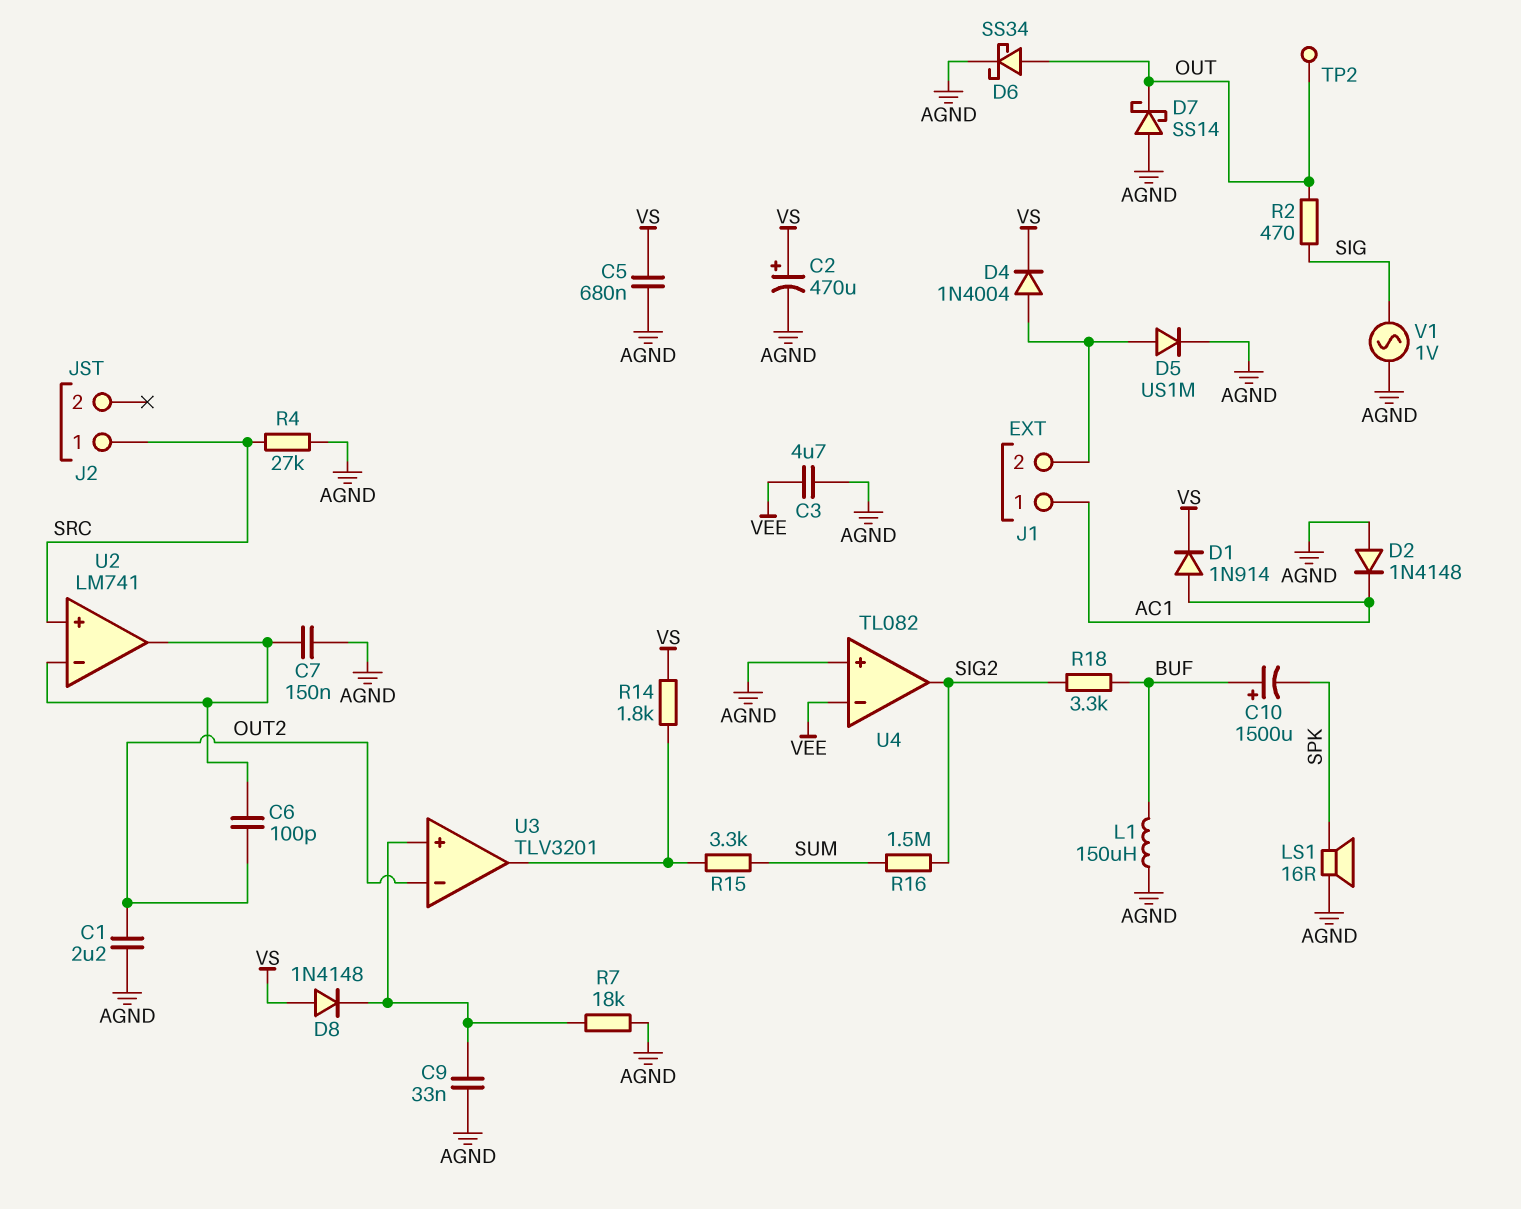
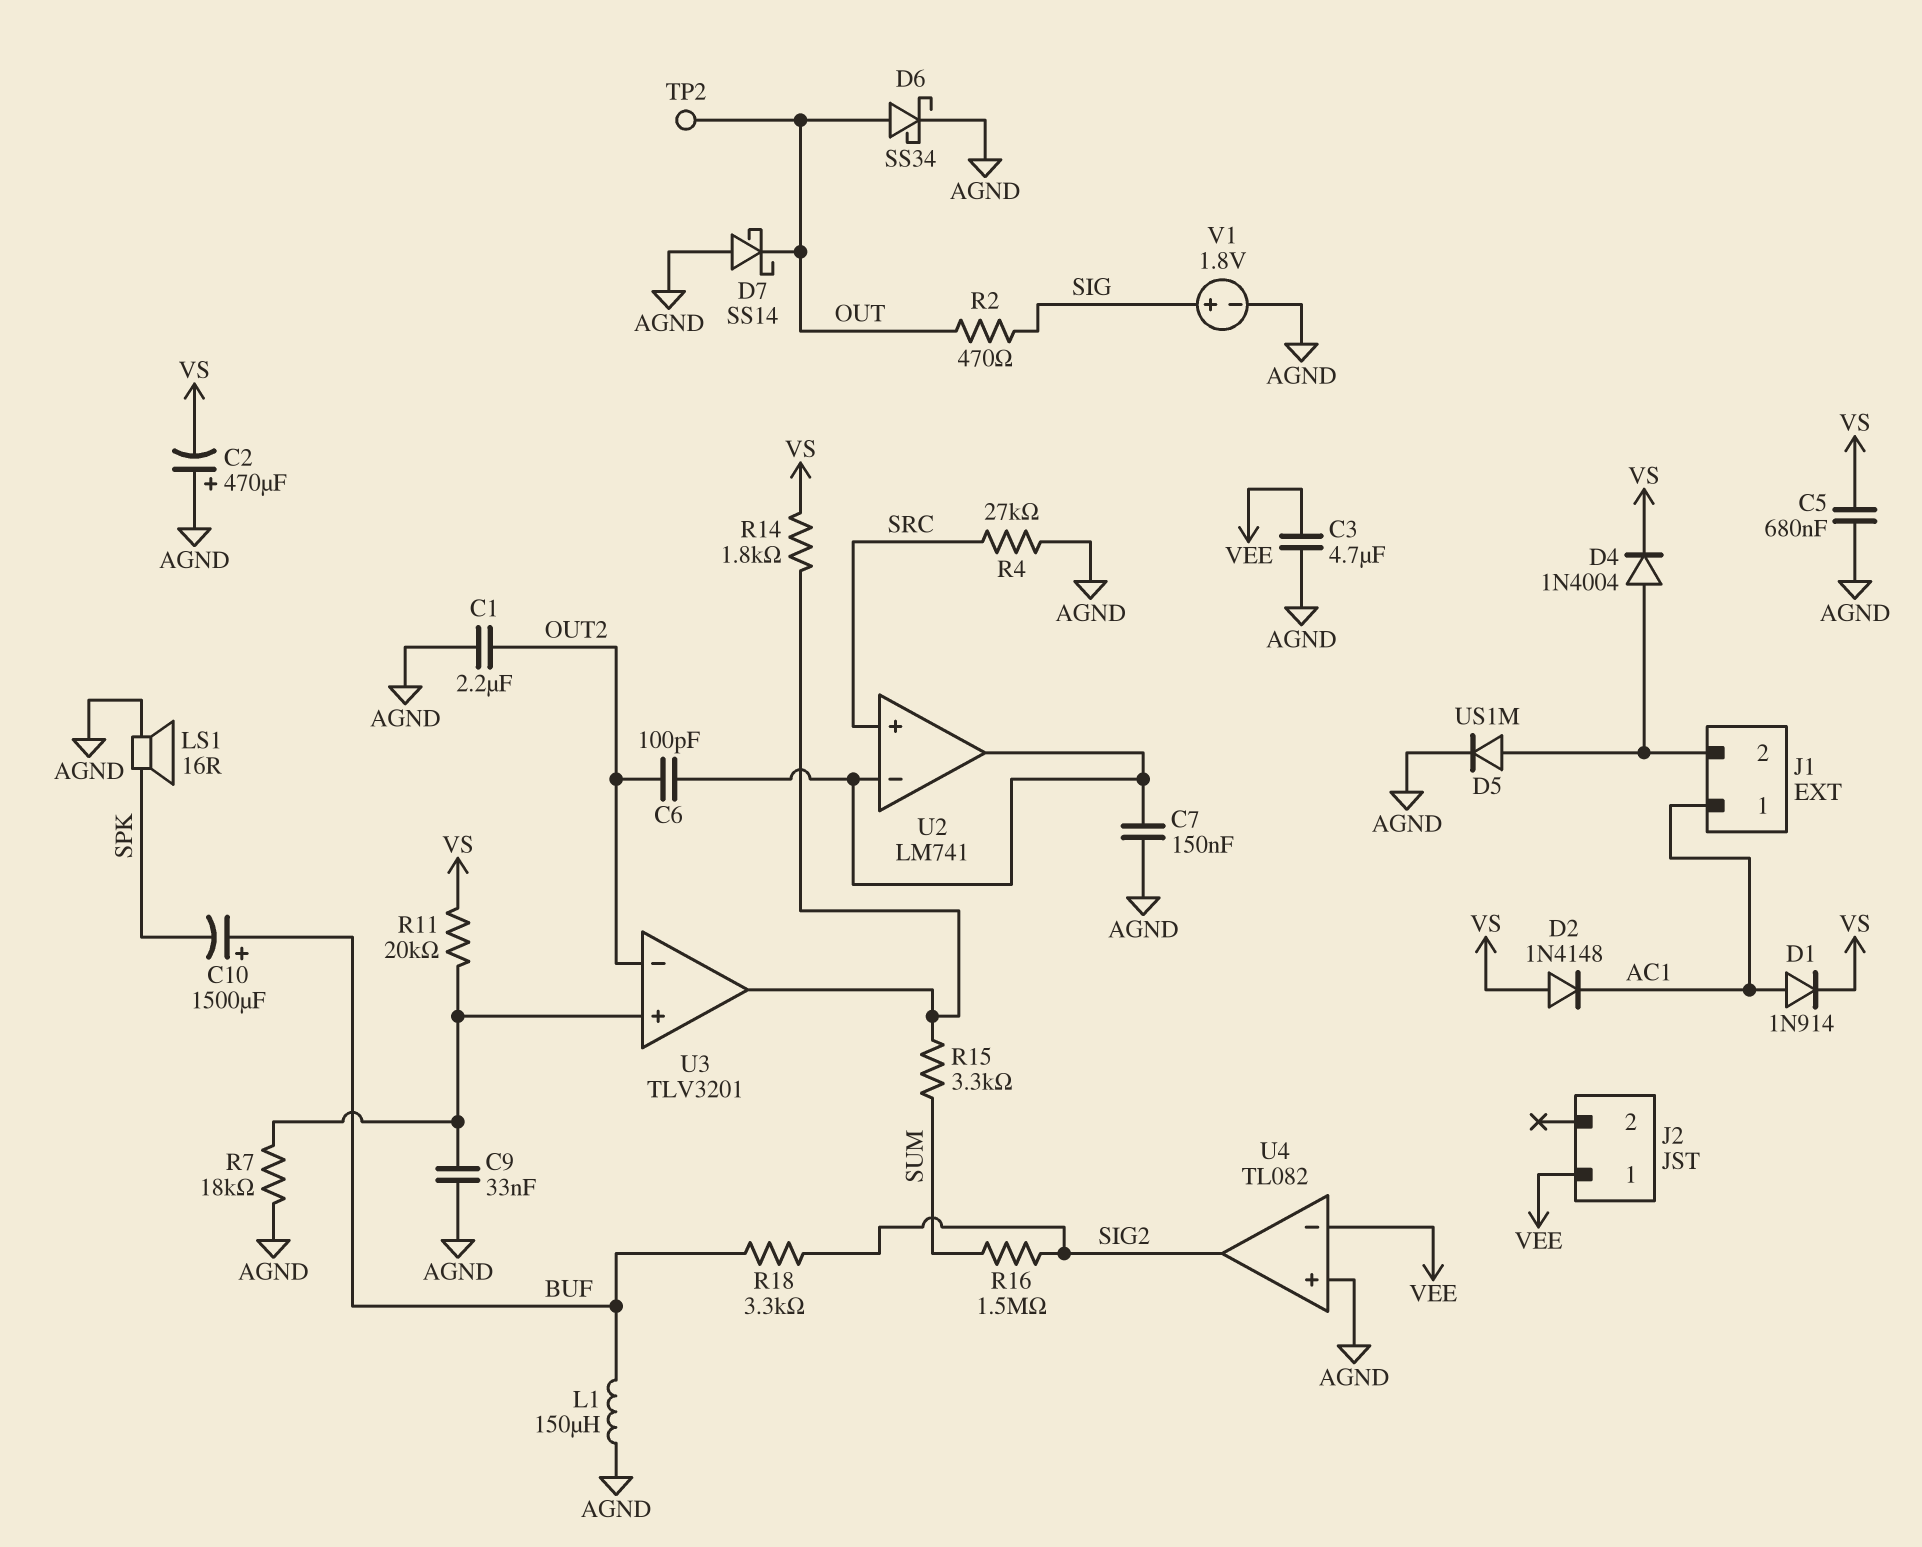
C2: 470uF (plus VS, minus AGND) -> 470uF (plus AGND, minus VS)
D2: diode 1N4148 (A AGND, K AC1) -> diode 1N4148 (A VS, K AC1)
D8: diode 1N4148 (A VS, K U3/in+) -> none
J2 pin 1: SRC -> VEE
R11: none -> 20k (U3/in+, VS)
V1: AC 1V (AGND, SIG) -> 1.8V (plus SIG, minus AGND)

